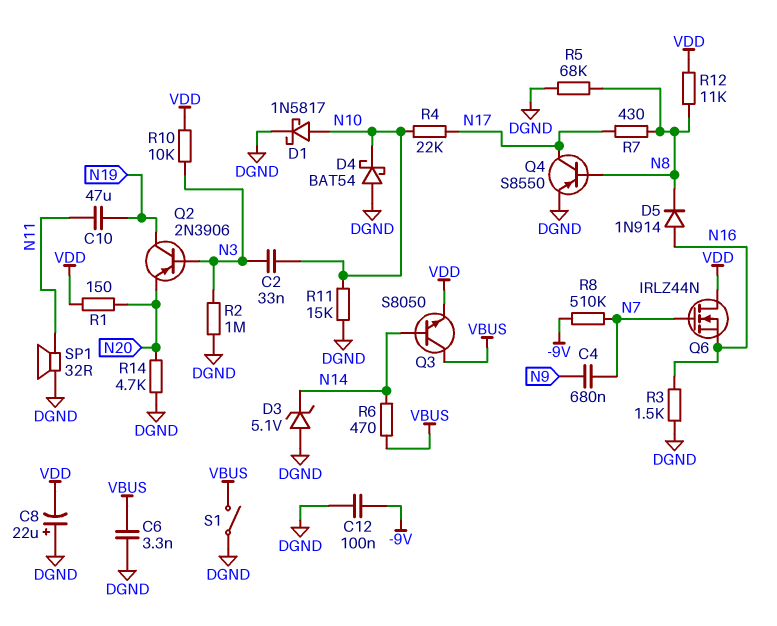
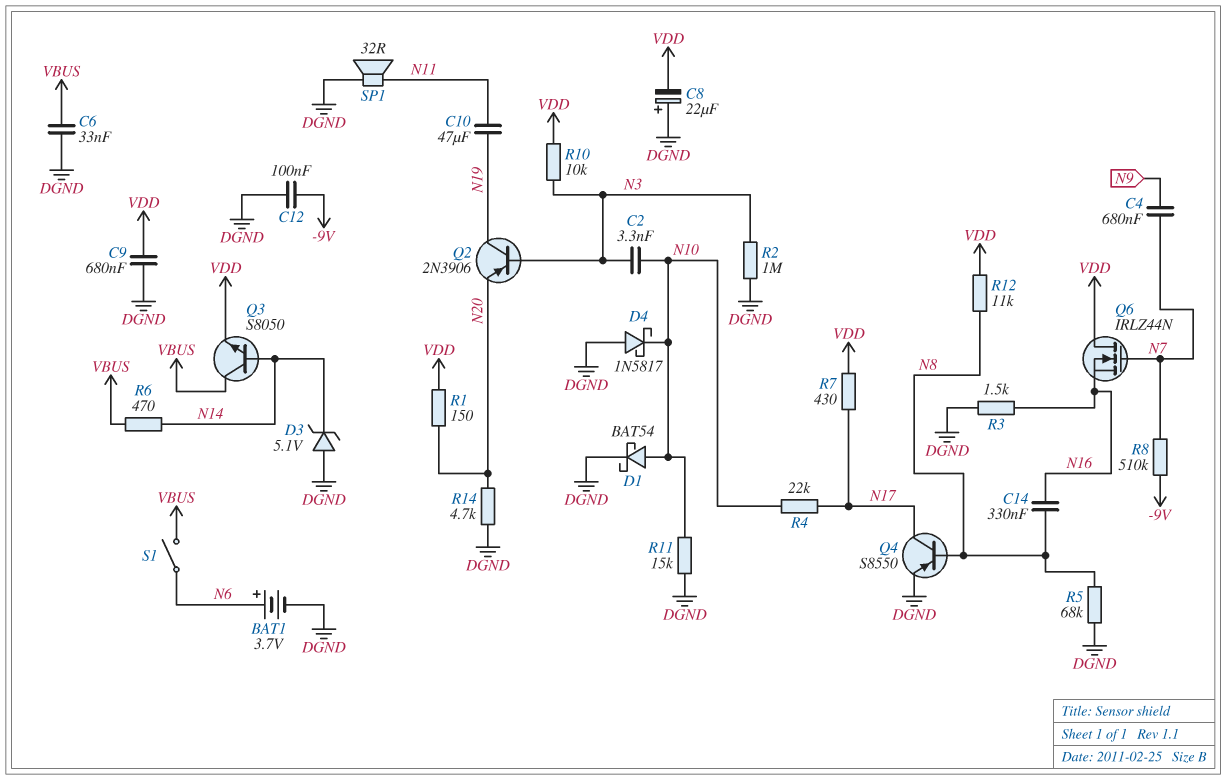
BAT1: none -> 3.7V (plus N6, minus DGND)
C2: 33nF (N3, N10) -> 3.3nF (N3, N10)
C6: 3.3nF (DGND, VBUS) -> 33nF (DGND, VBUS)
C9: none -> 680nF (DGND, VDD)
C14: none -> 330nF (N8, N16)
D1: schottky 1N5817 (A N10, K DGND) -> schottky BAT54 (A N10, K DGND)
D4: schottky BAT54 (A DGND, K N10) -> schottky 1N5817 (A DGND, K N10)
D5: diode 1N914 (A N16, K N8) -> none
R7: 430 (N8, N17) -> 430 (N17, VDD)
S1: switch (DGND, VBUS) -> switch (N6, VBUS)

